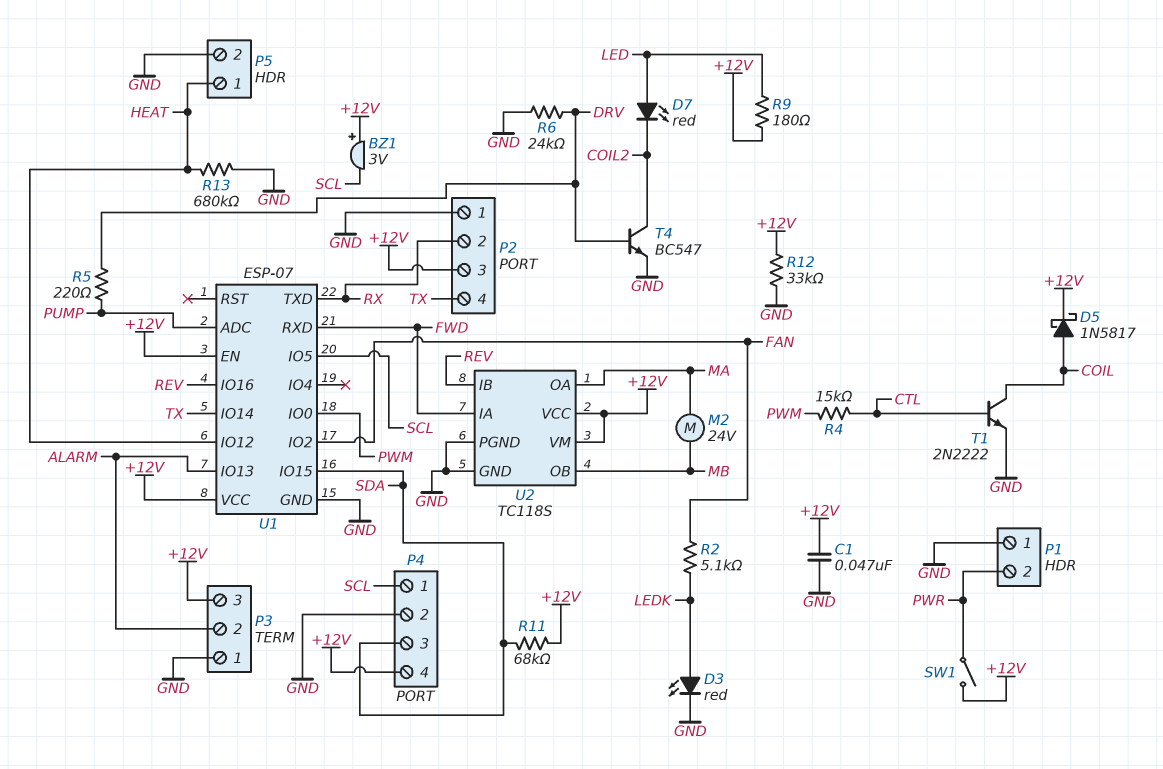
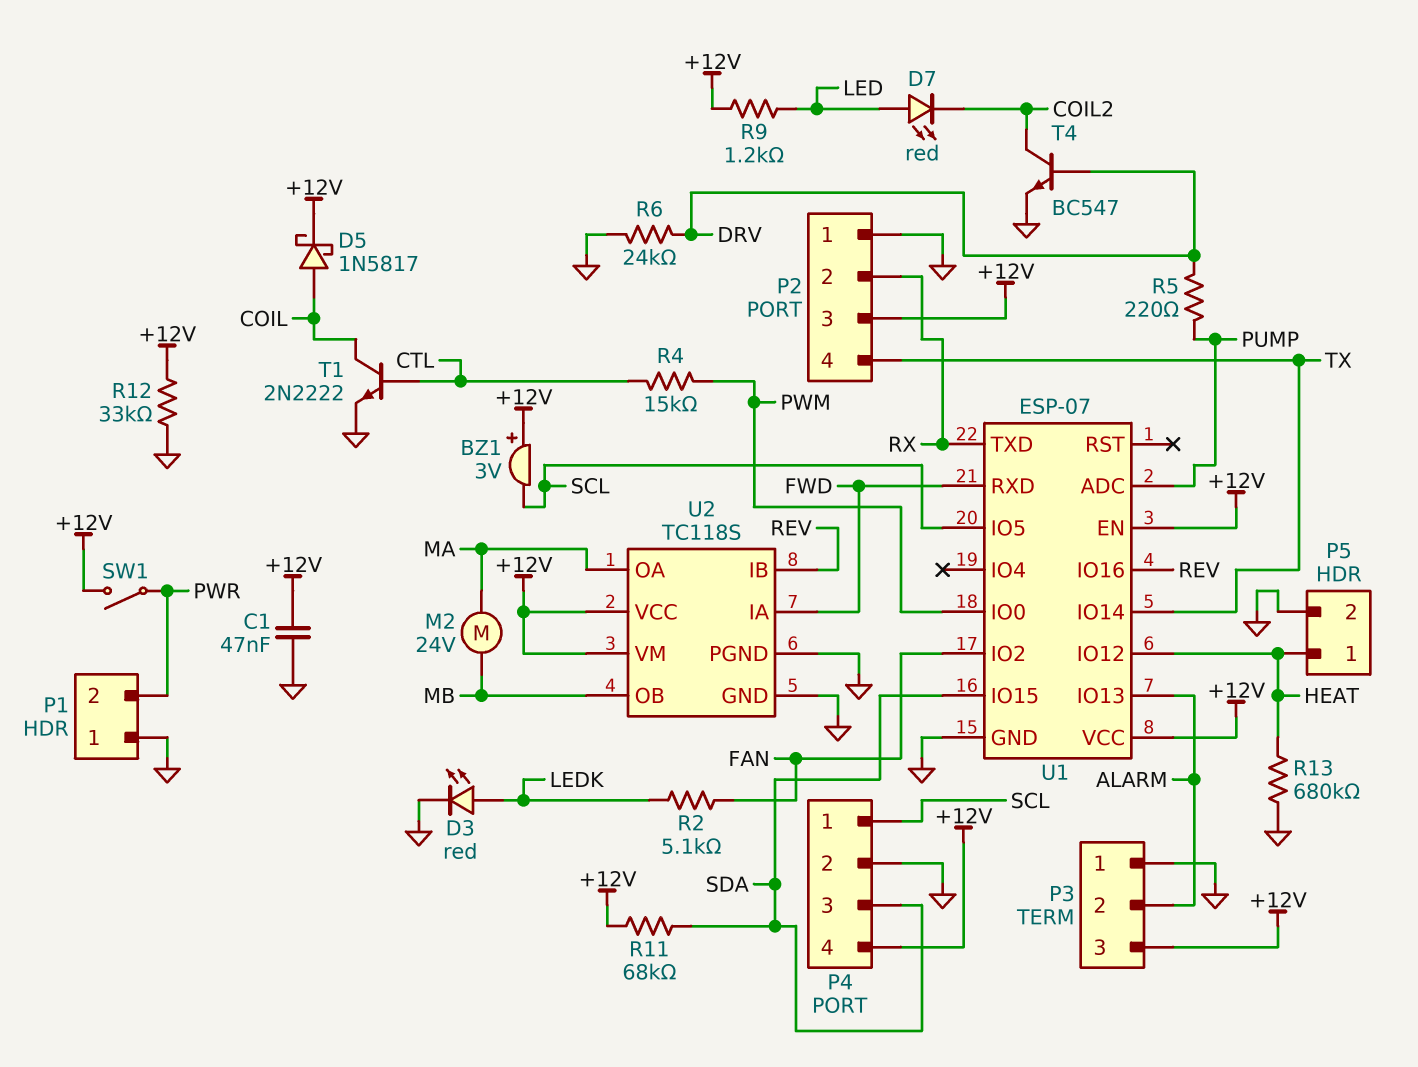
R9: 180 (+12V, LED) -> 1.2k (+12V, LED)

